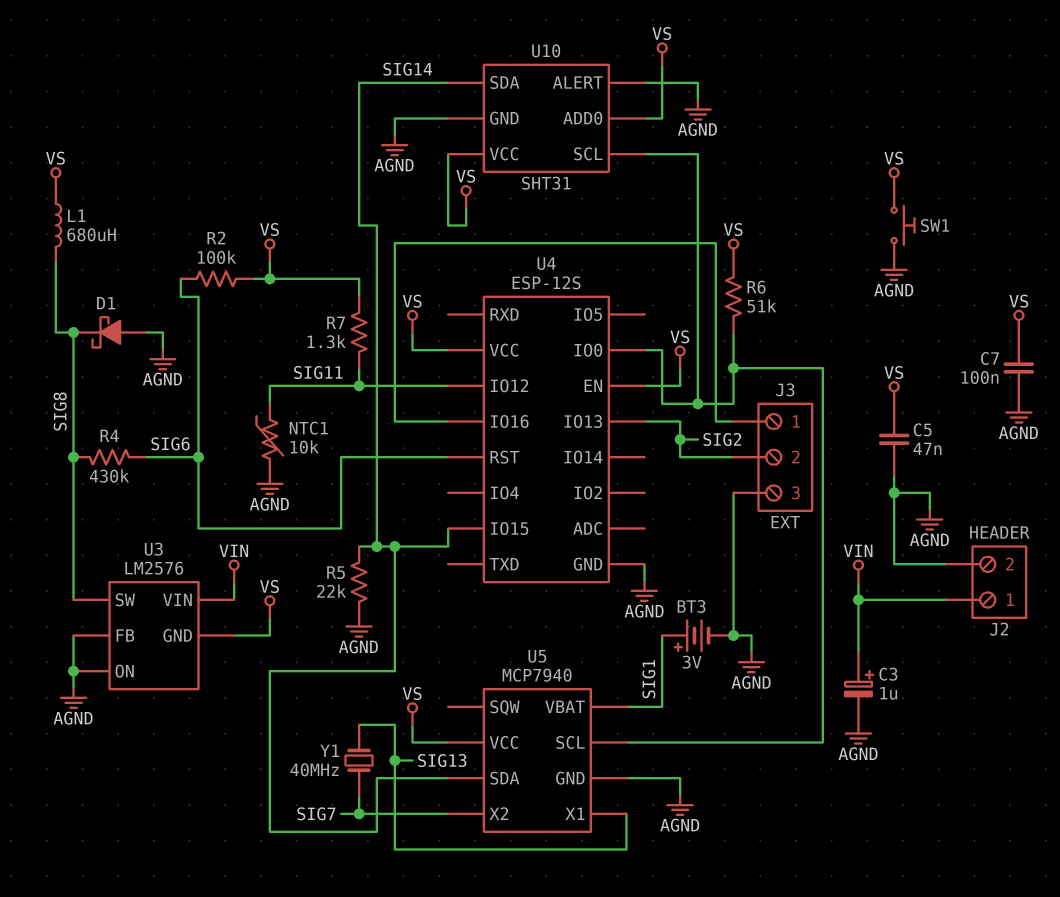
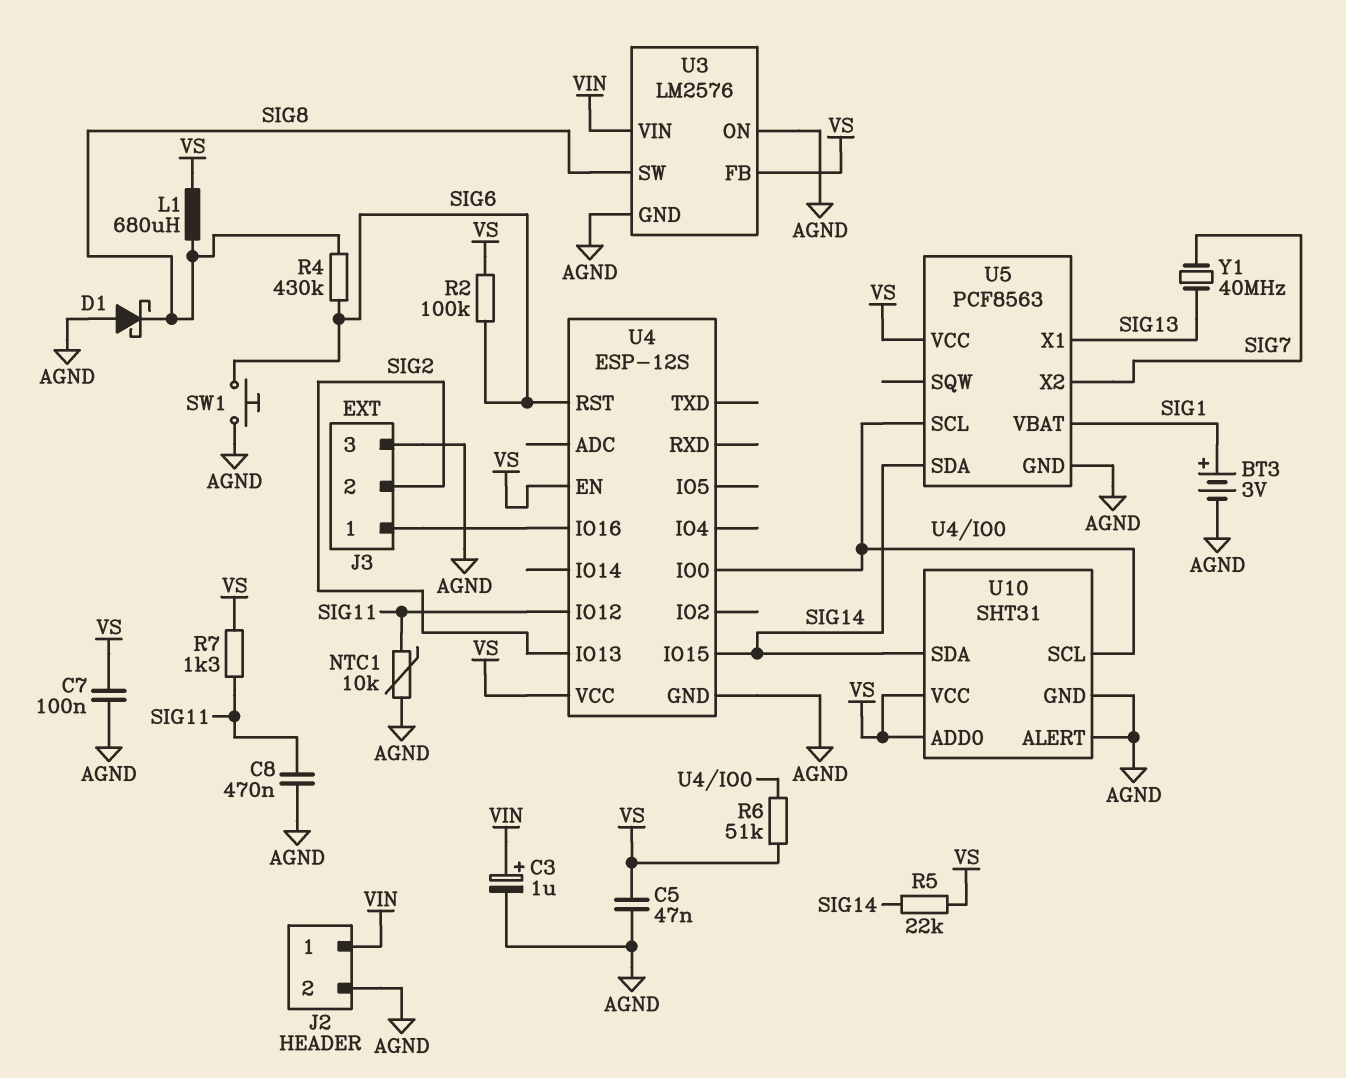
C8: none -> 470nF (AGND, SIG11)
R5: 22k (AGND, SIG14) -> 22k (SIG14, VS)
SW1: button (AGND, VS) -> button (AGND, SIG6)
U3 pin FB: AGND -> VS
U3 pin GND: VS -> AGND
U5: MCP7940 -> PCF8563

